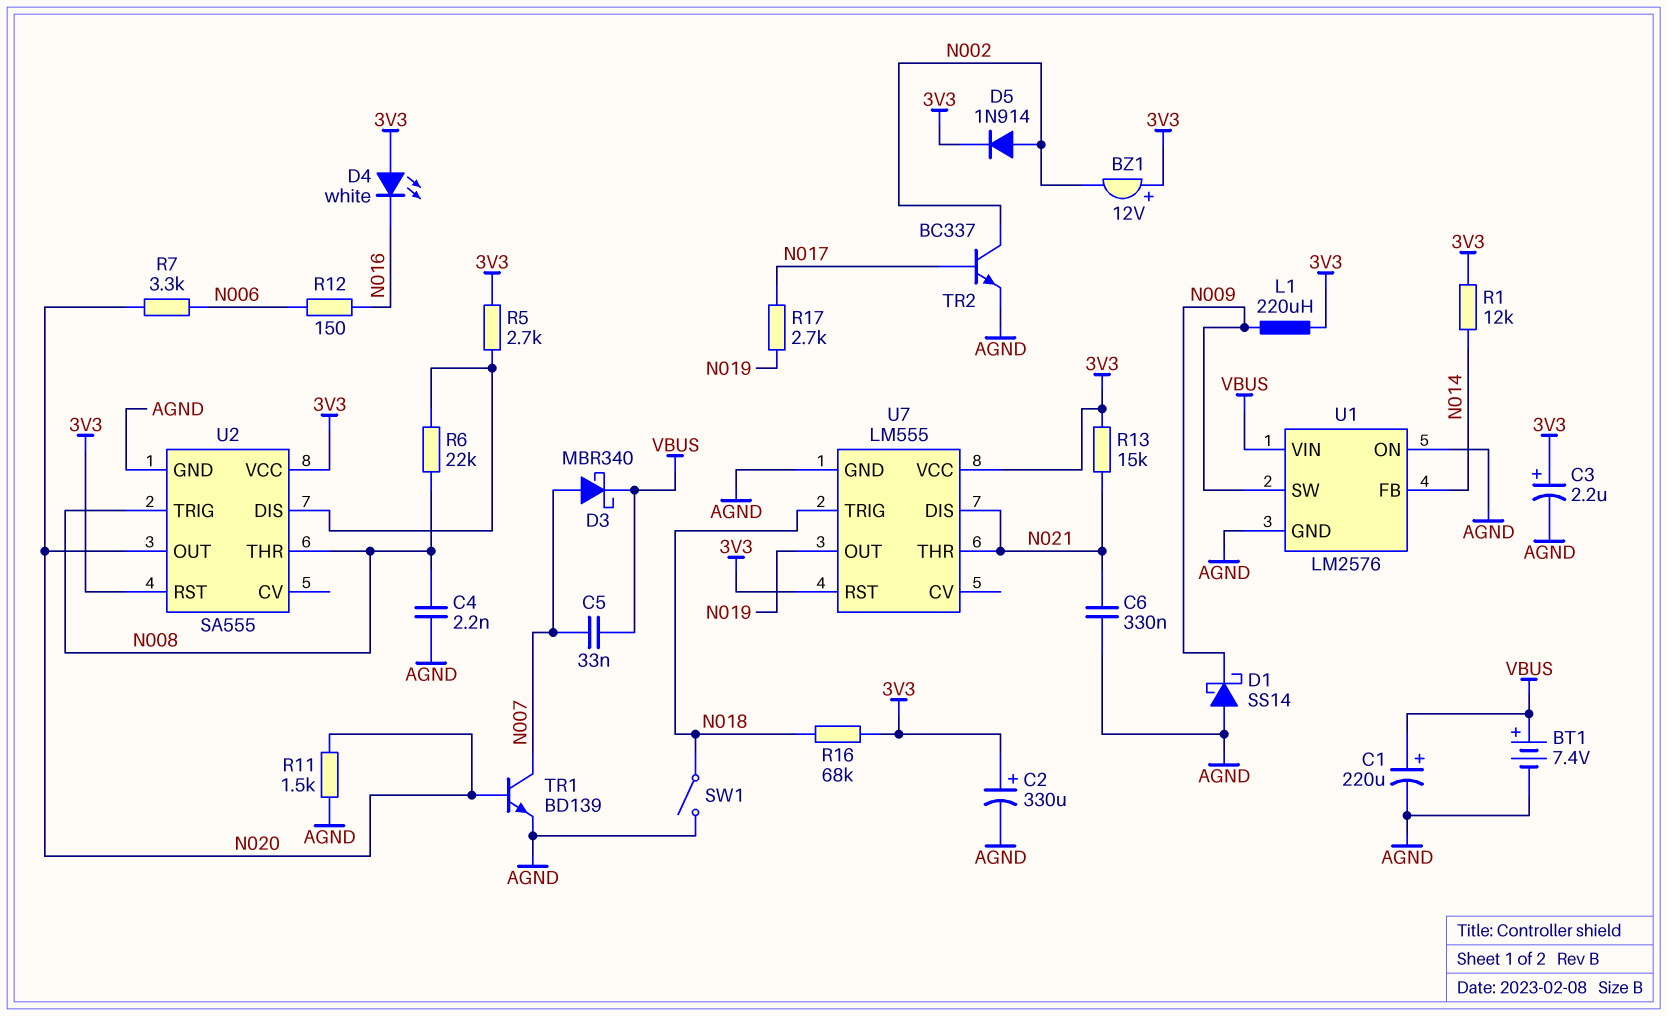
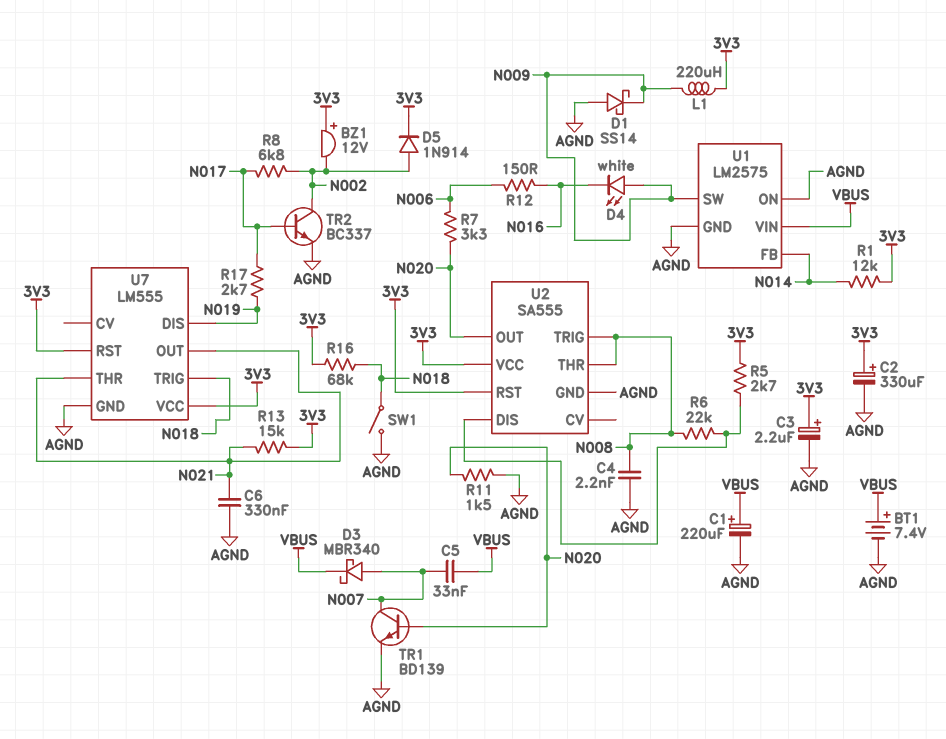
D4: LED white (A 3V3, K N016) -> LED white (A N009, K N016)
R8: none -> 6.8k (N002, N017)
U1: LM2576 -> LM2575
U7 pin DIS: N021 -> N019
U7 pin OUT: N019 -> N021

